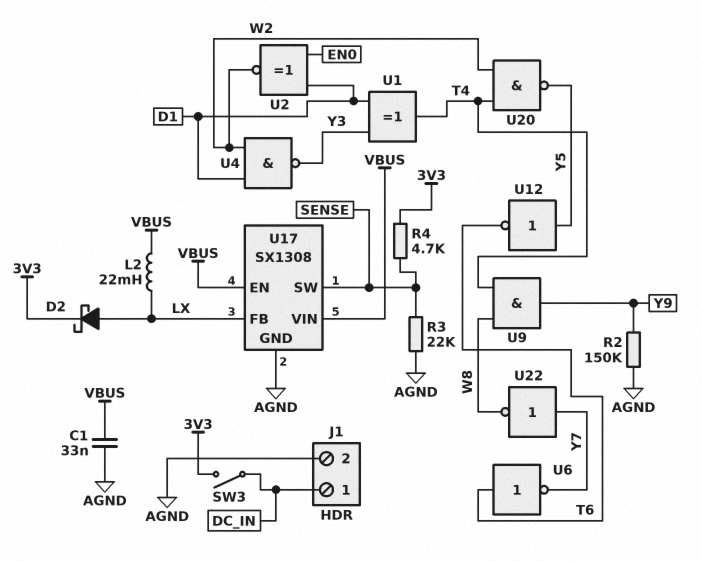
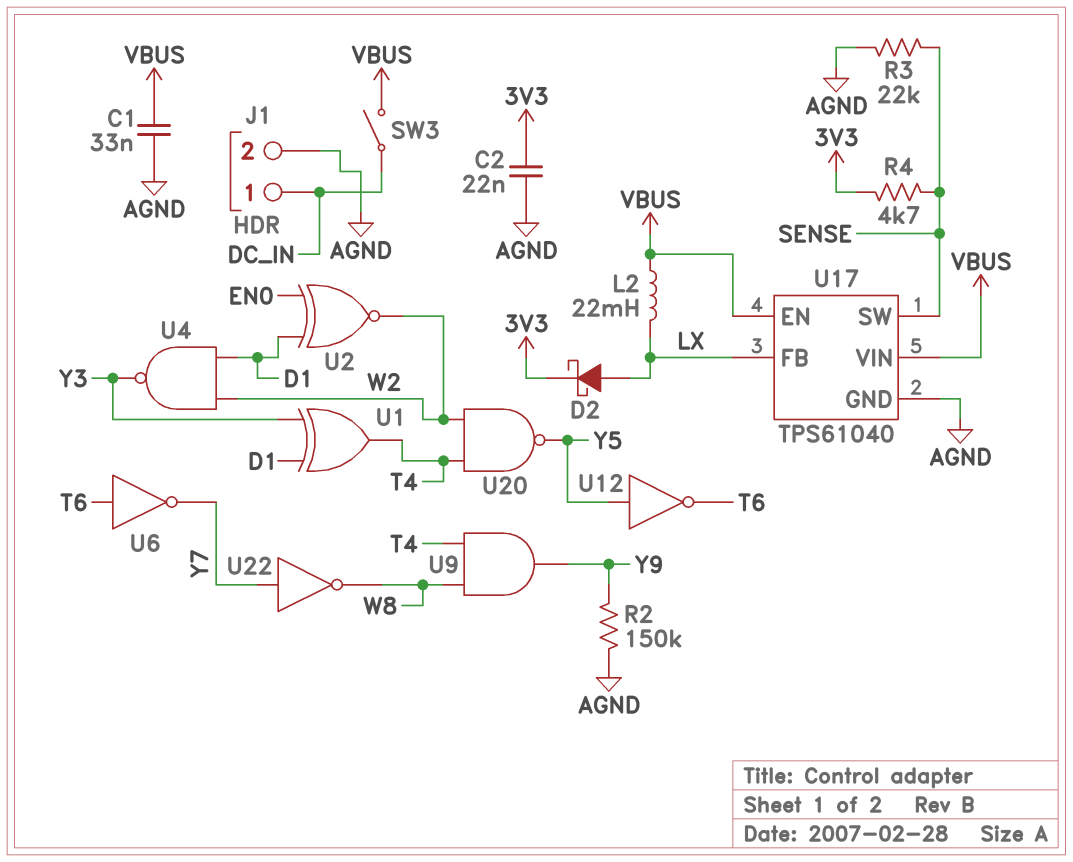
C2: none -> 22nF (3V3, AGND)
SW3: switch (3V3, DC_IN) -> switch (DC_IN, VBUS)
U17: SX1308 -> TPS61040

